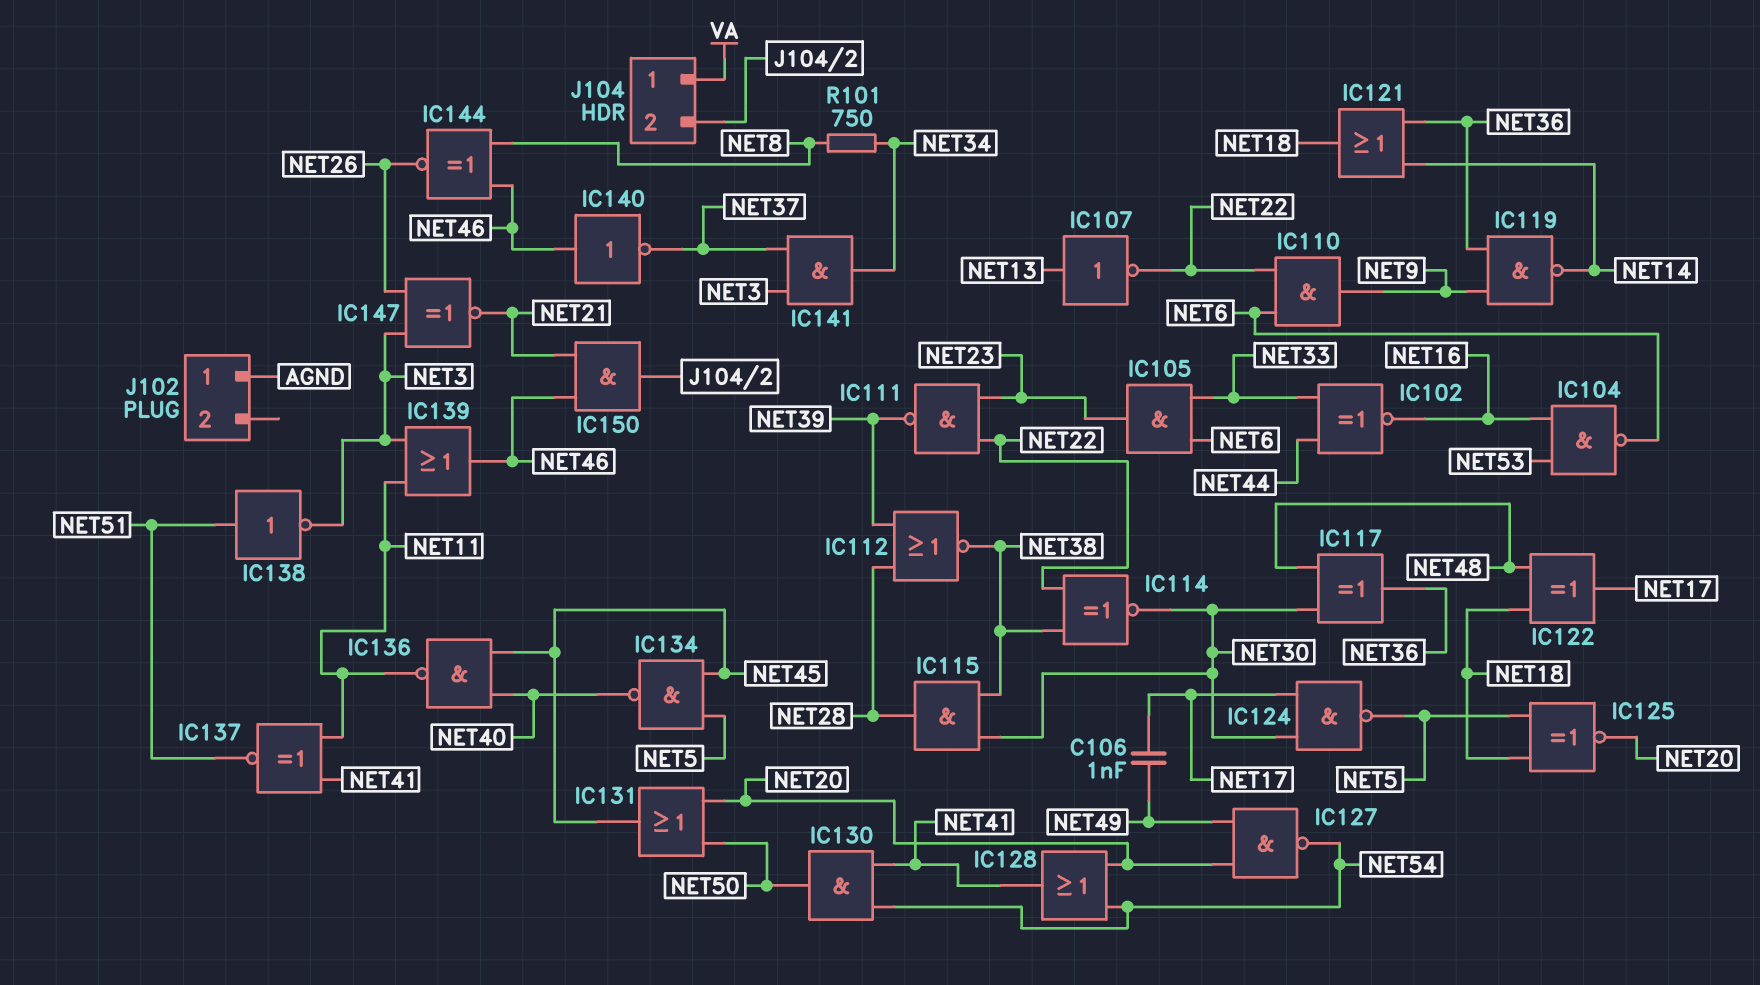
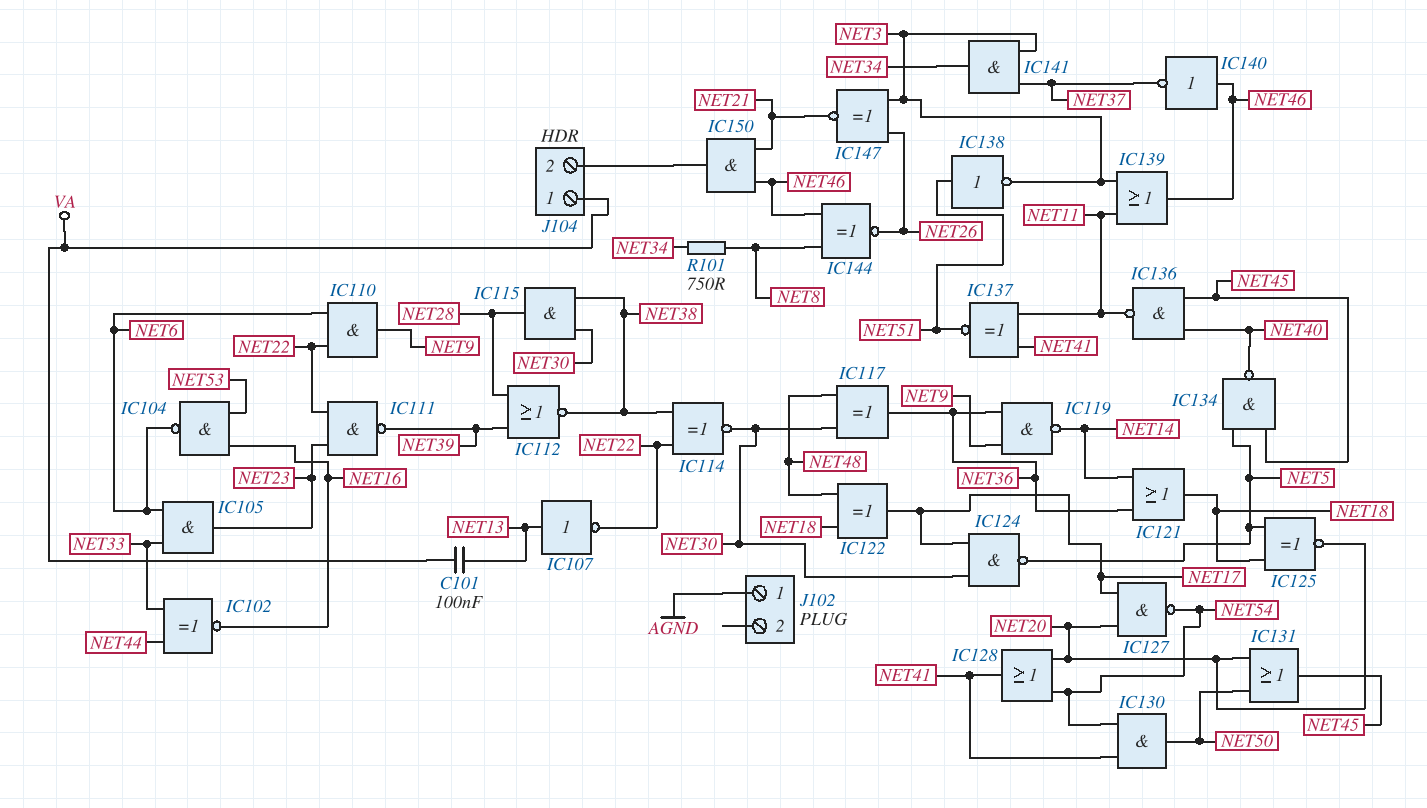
C101: none -> 100nF (NET13, VA)
C106: 1nF (NET17, NET49) -> none
IC127: NAND (in NET20, in NET49, out NET54) -> NAND (in NET17, in NET20, out NET54)

